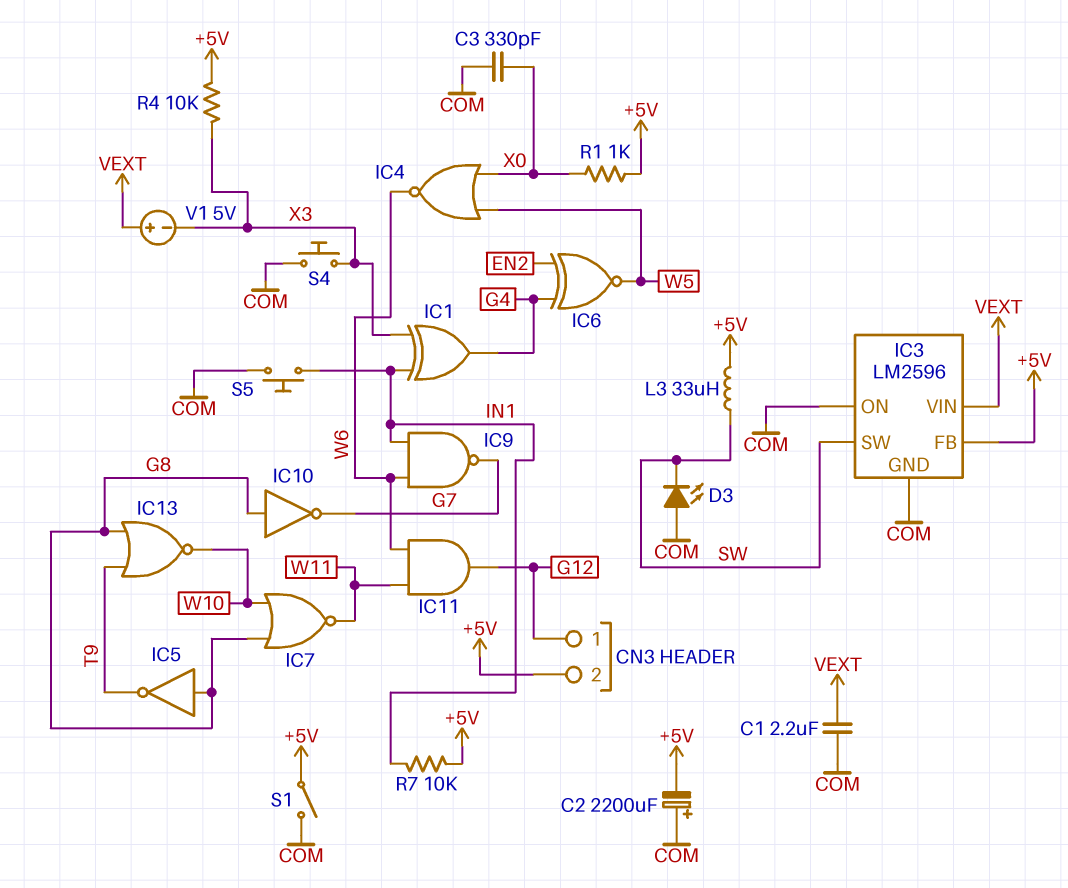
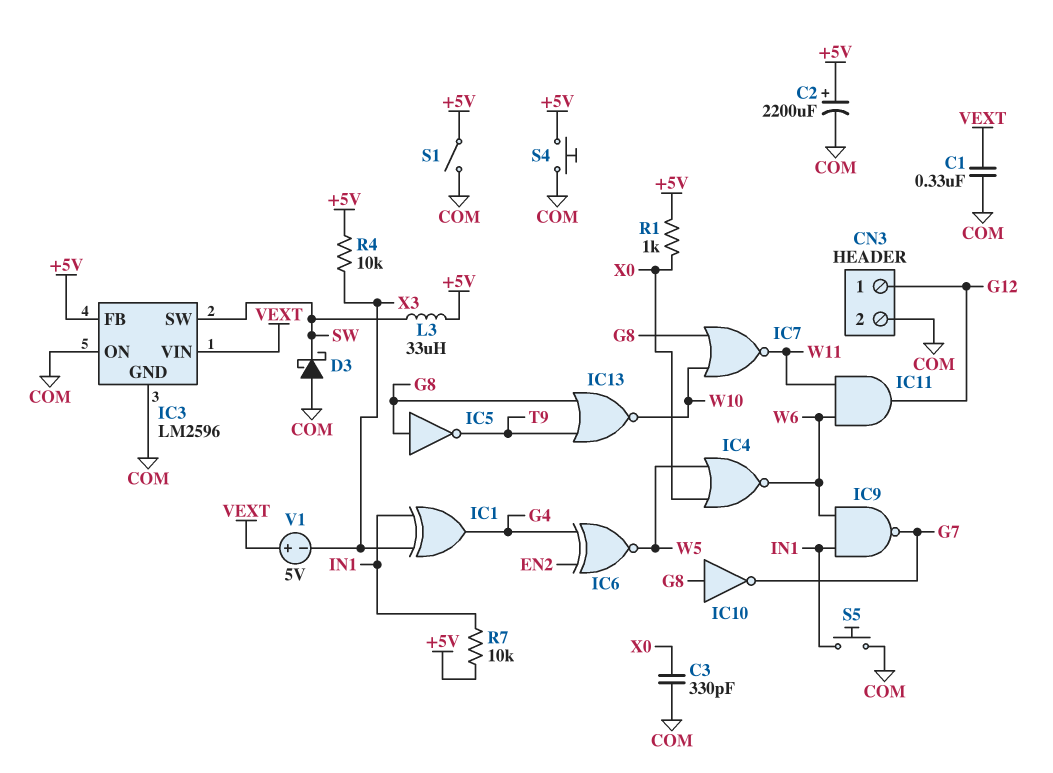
C1: 2.2uF (COM, VEXT) -> 330nF (COM, VEXT)
C2: 2200uF (plus COM, minus +5V) -> 2200uF (plus +5V, minus COM)
CN3 pin 2: +5V -> COM
D3: LED (A COM, K SW) -> schottky (A COM, K SW)
S4: button (COM, X3) -> button (+5V, COM)

